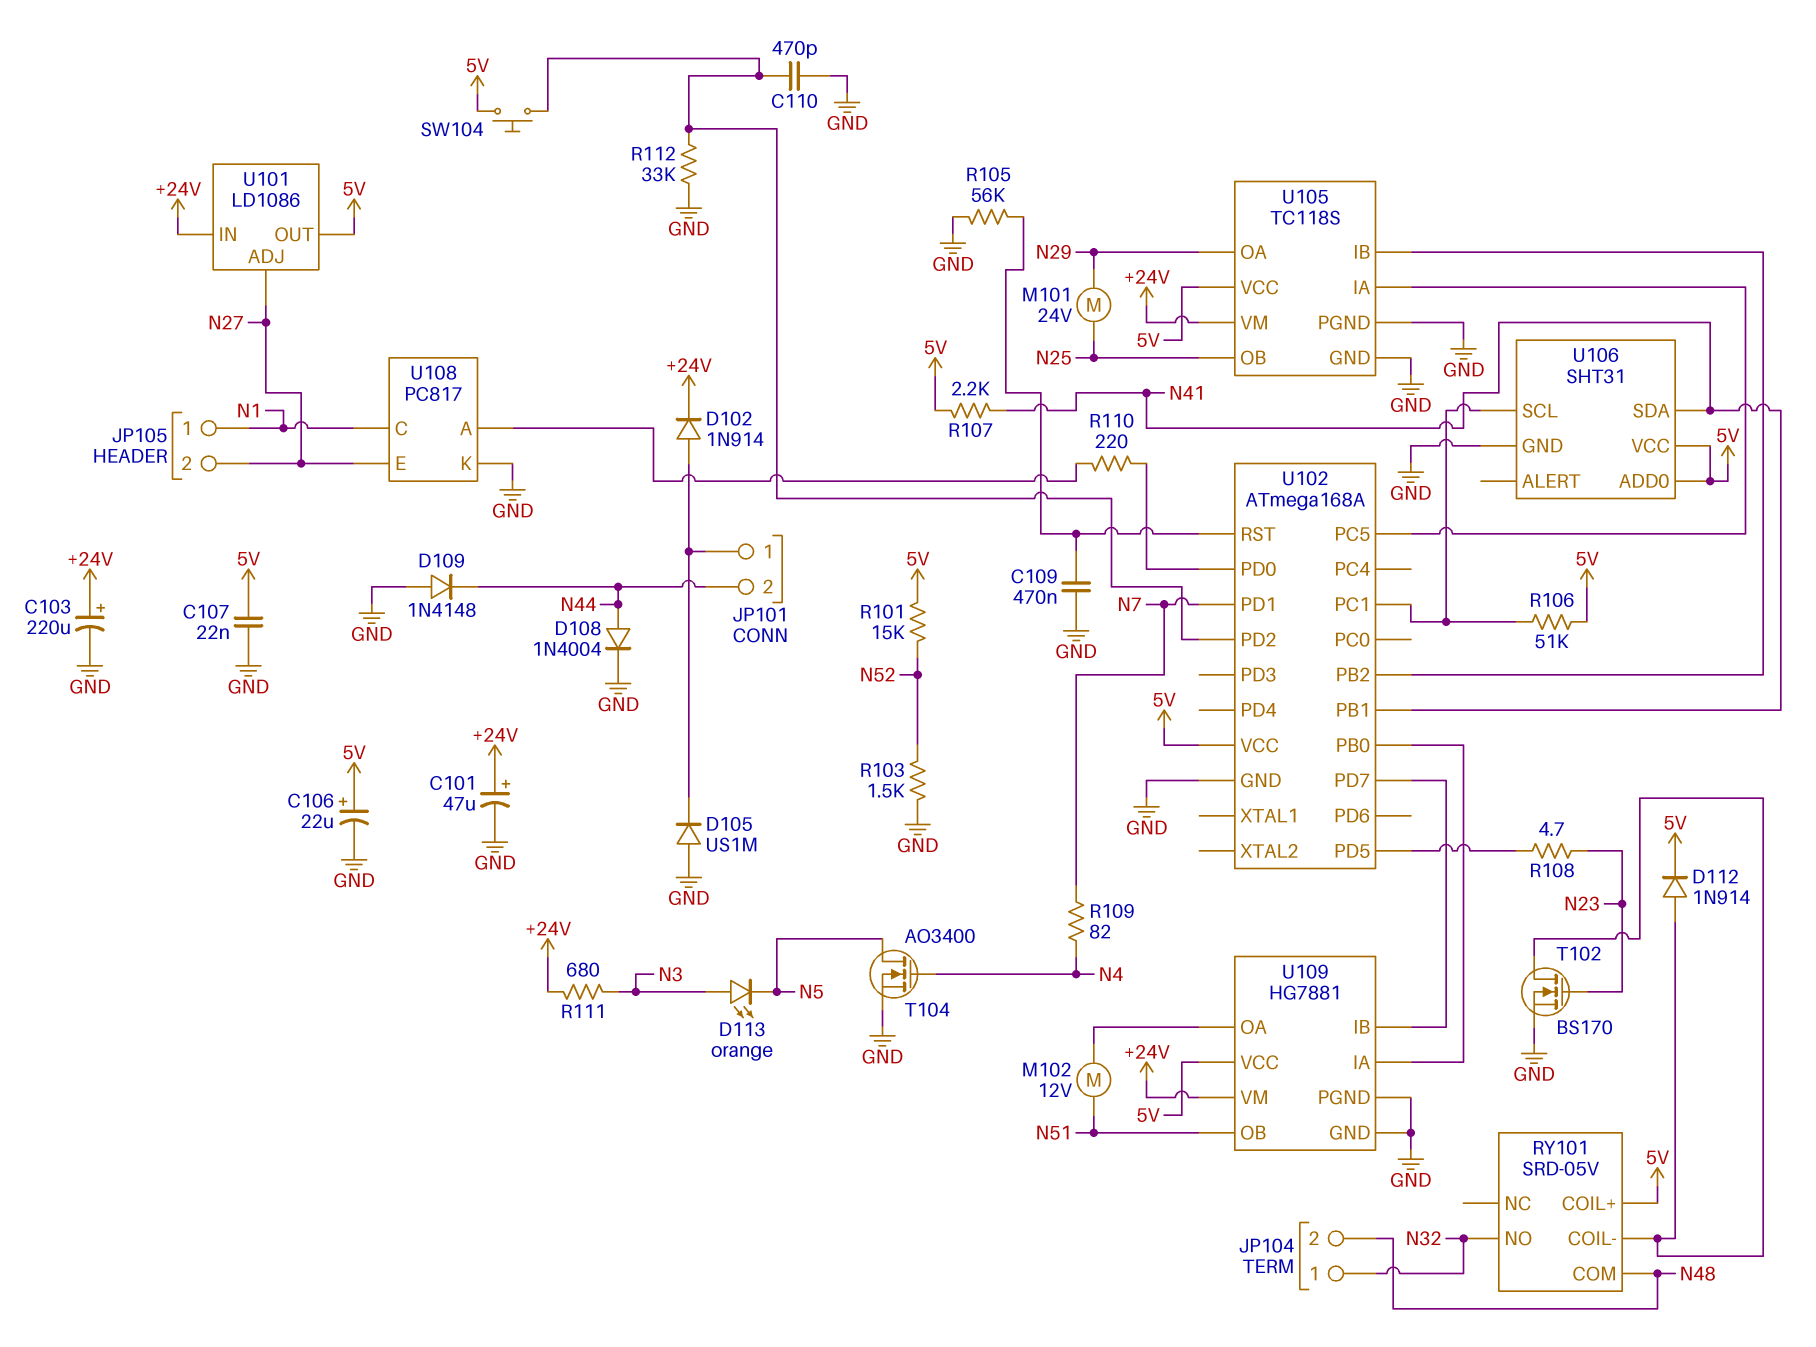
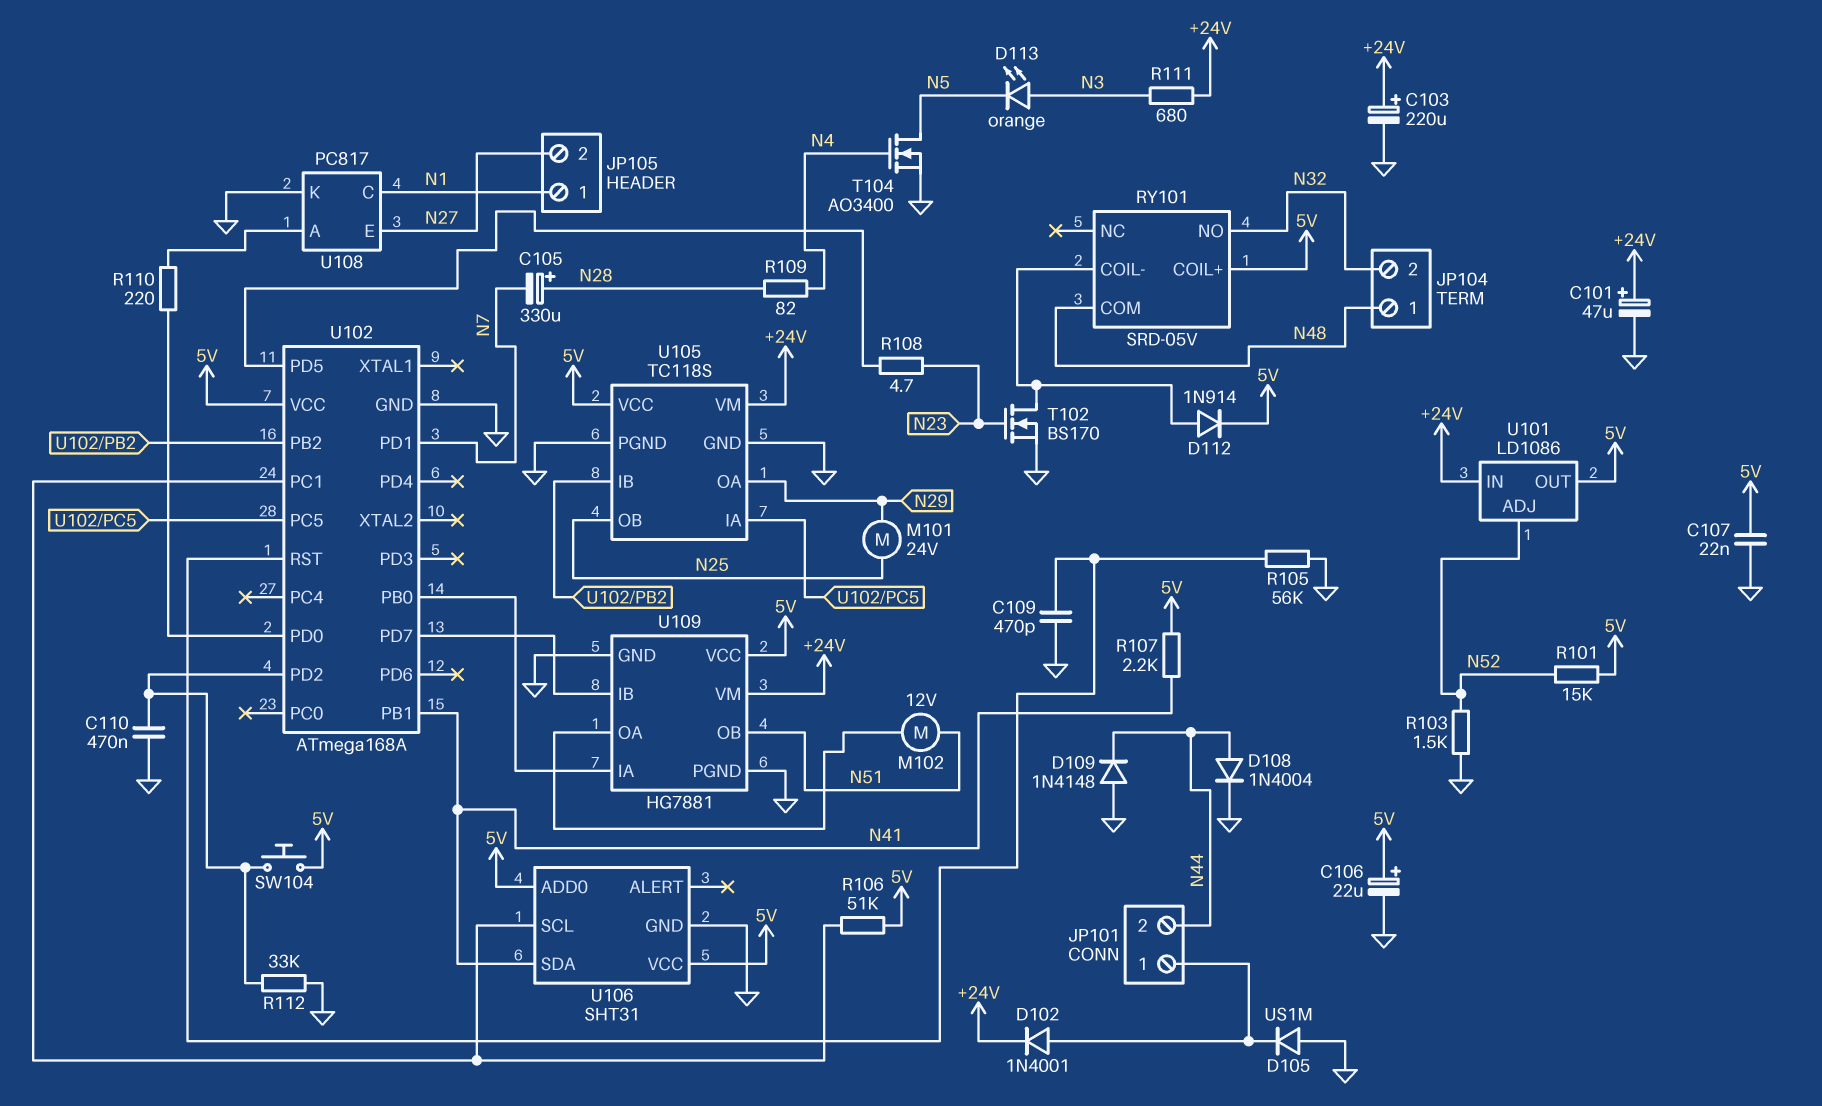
C105: none -> 330uF (plus N28, minus N7)
C109: 470nF (GND, U102/RST) -> 470pF (GND, U102/RST)
C110: 470pF (GND, U102/PD2) -> 470nF (GND, U102/PD2)
D102: diode 1N914 (A JP101/1, K +24V) -> diode 1N4001 (A JP101/1, K +24V)
JP104 pin 1: N32 -> N48
JP104 pin 2: N48 -> N32
R109: 82 (N4, N7) -> 82 (N4, N28)
U101 pin ADJ: N27 -> N52

